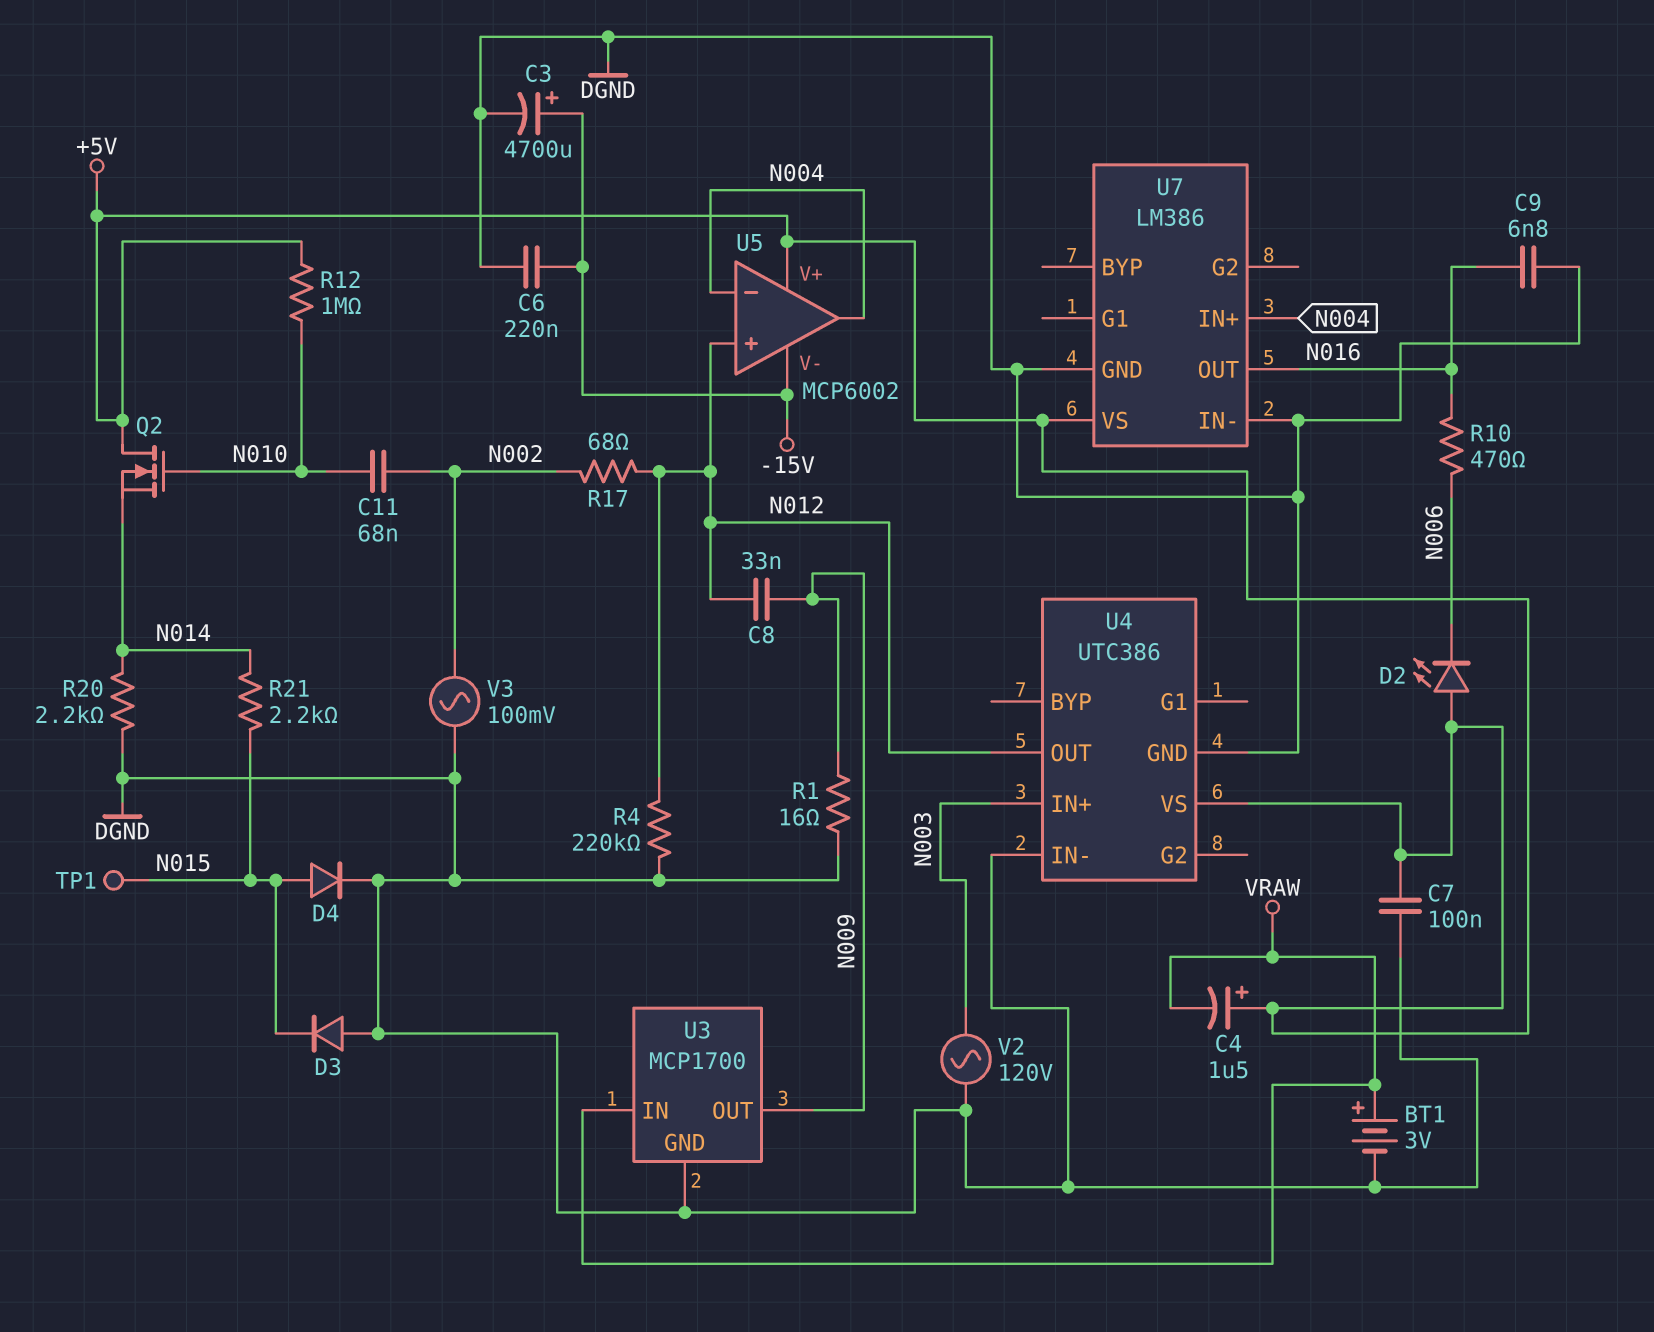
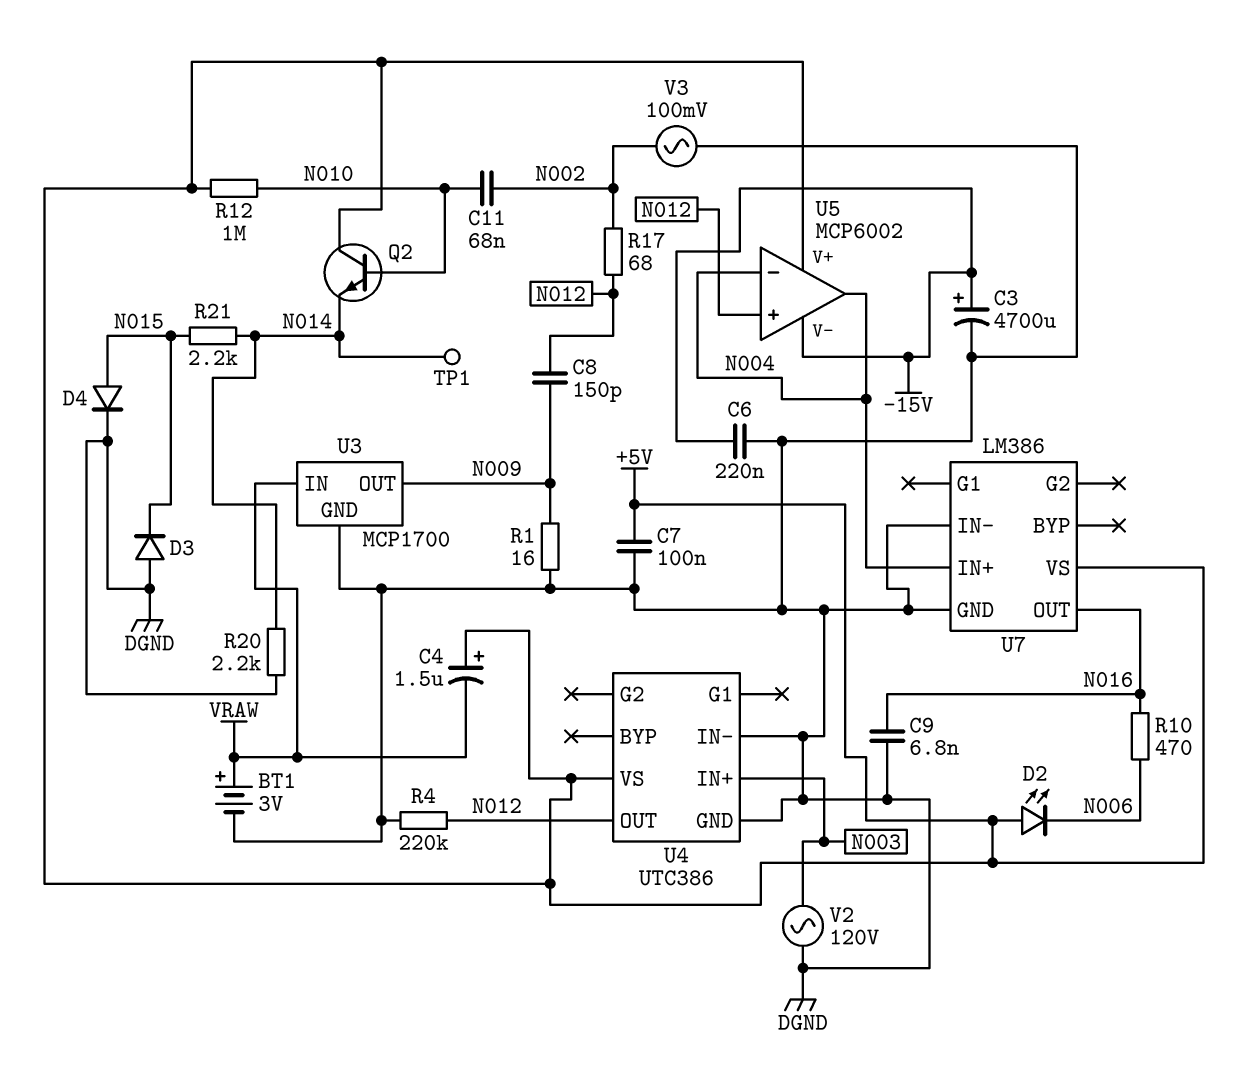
C8: 33nF (N009, N012) -> 150pF (N009, N012)
Q2: NMOS (G N010, D +5V, S N014) -> NPN (B N010, C +5V, E N014)
TP1: test point (N015) -> test point (N014)

